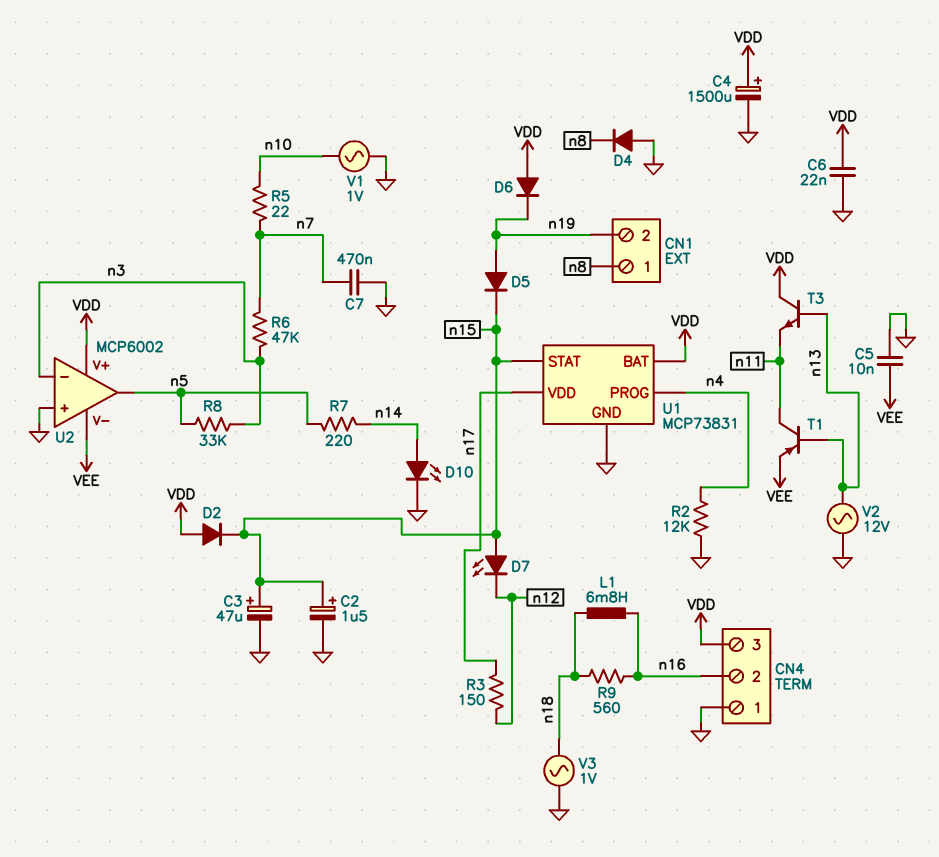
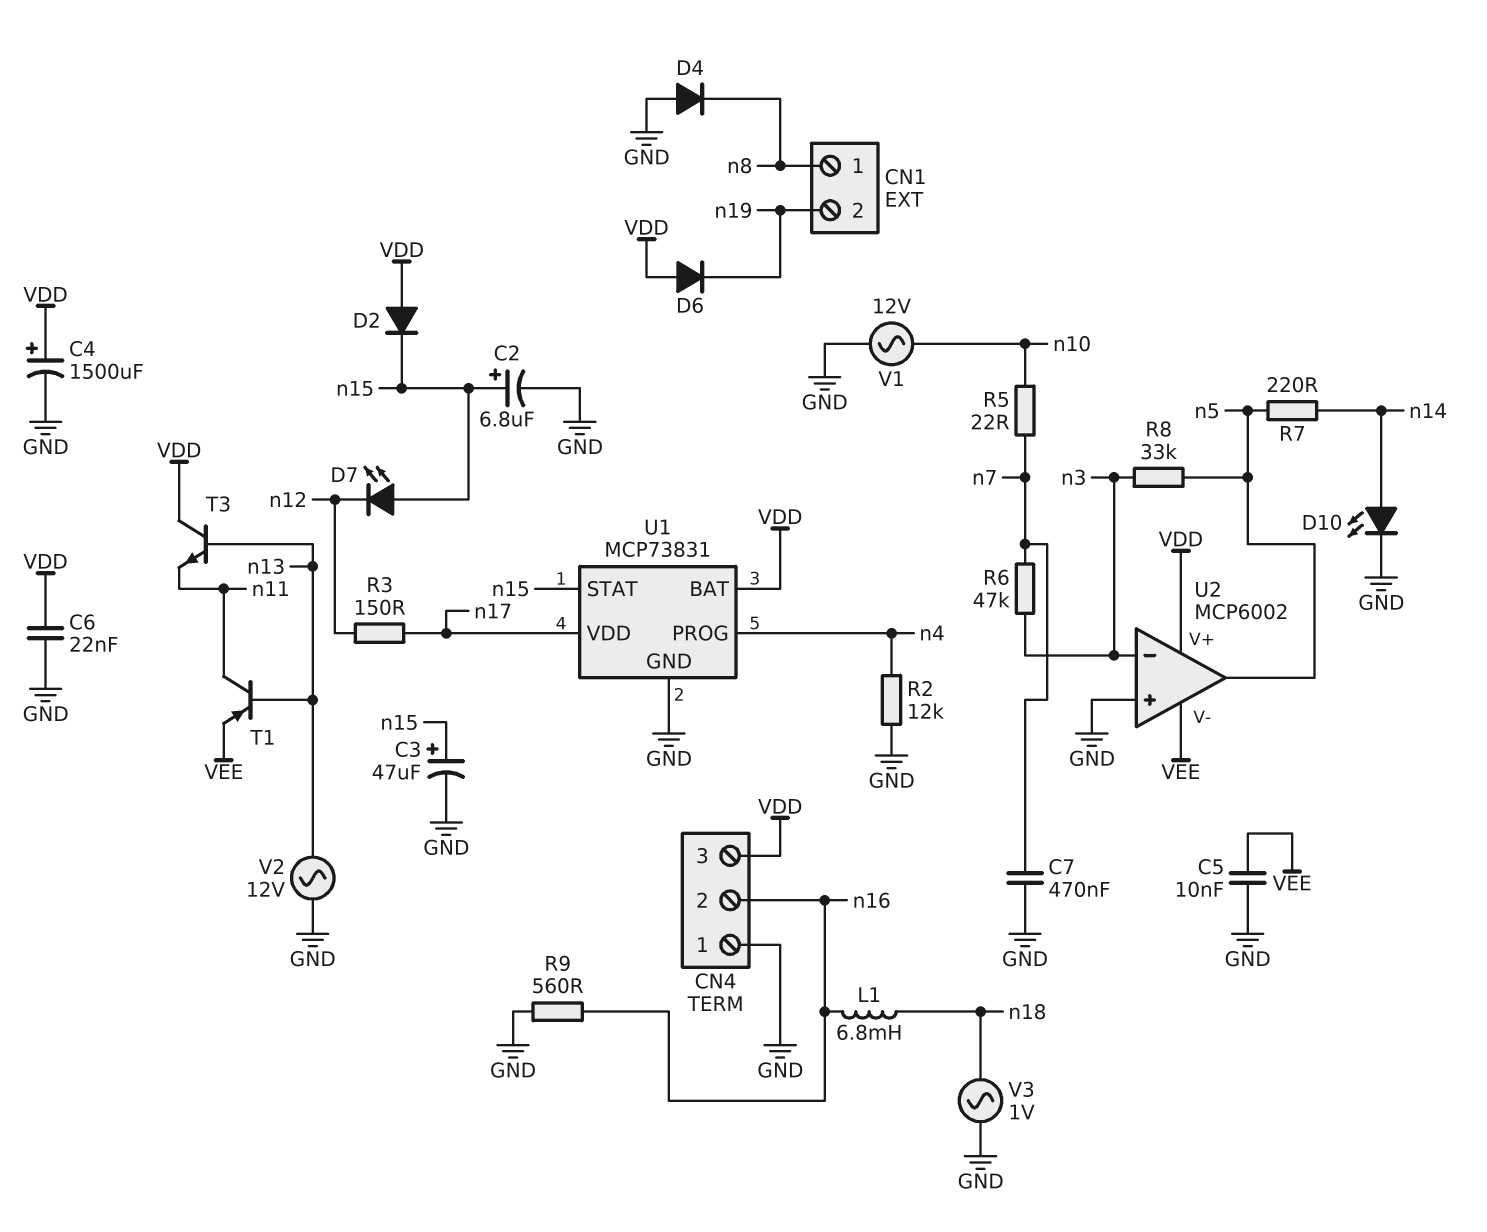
C2: 1.5uF (plus n15, minus GND) -> 6.8uF (plus n15, minus GND)
D5: diode (A n19, K n15) -> none
R9: 560 (n16, n18) -> 560 (GND, n16)
V1: AC 1V (GND, n10) -> AC 12V (GND, n10)

